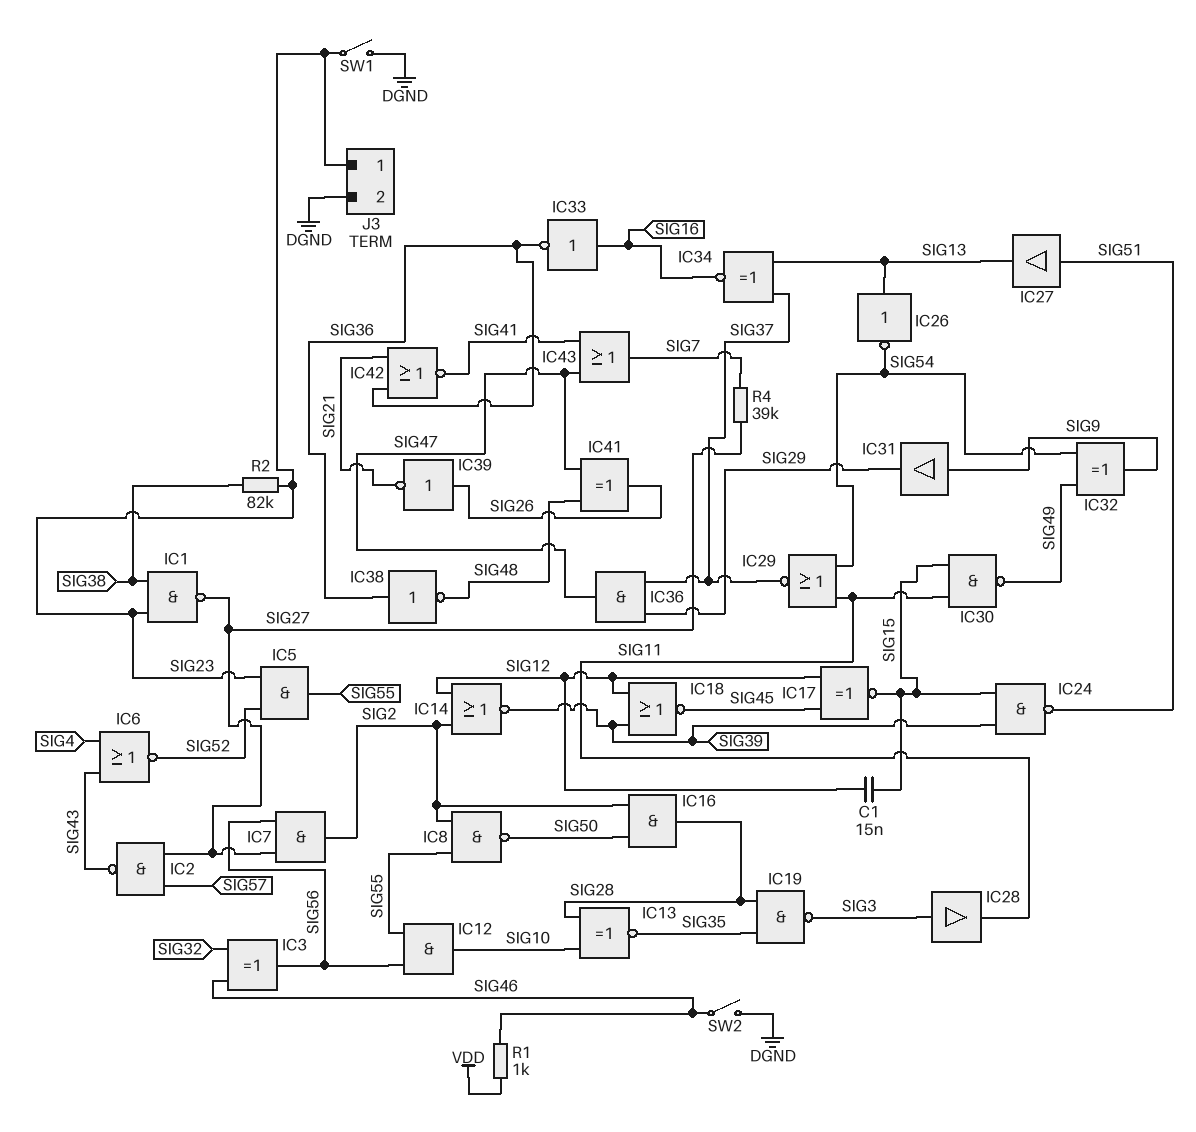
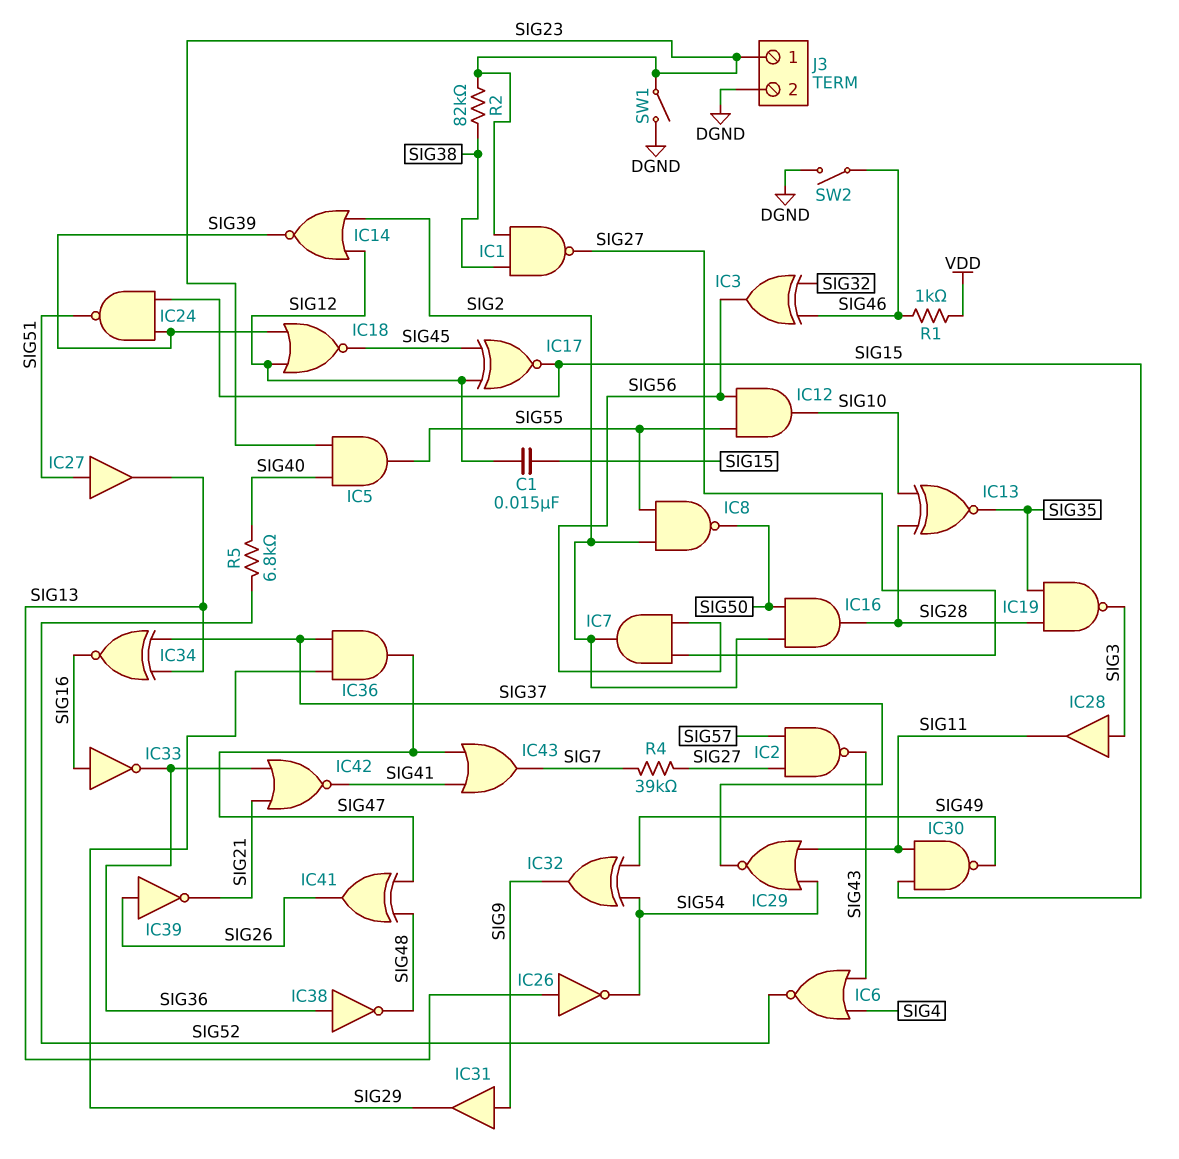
IC5: AND (in SIG23, in SIG52, out SIG55) -> AND (in SIG23, in SIG40, out SIG55)
R5: none -> 6.8k (SIG40, SIG52)

